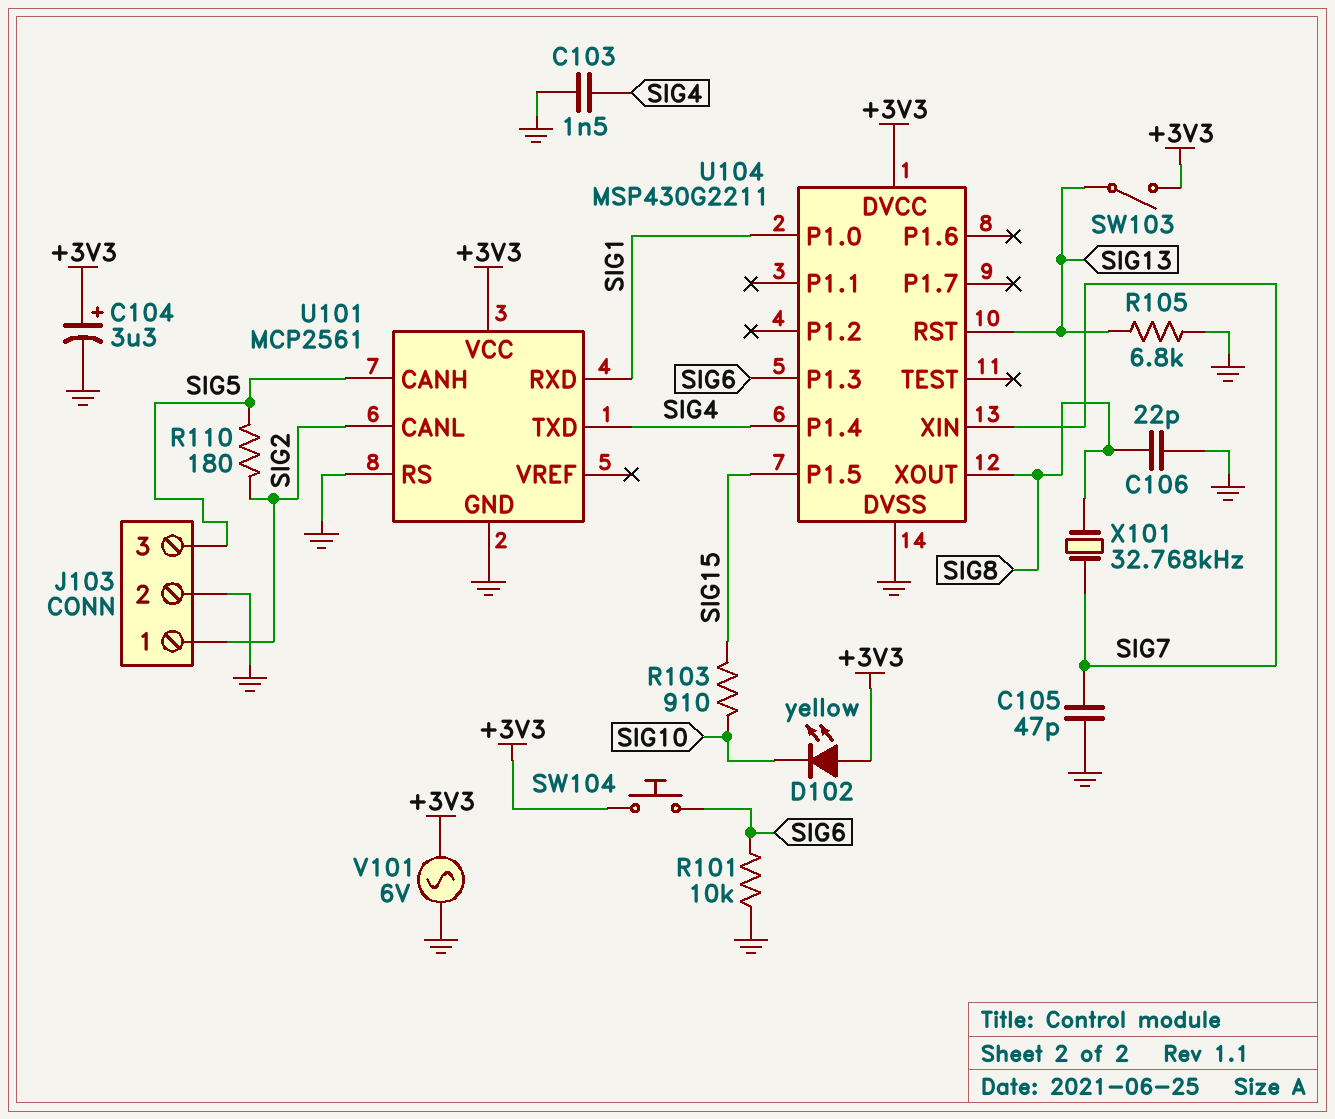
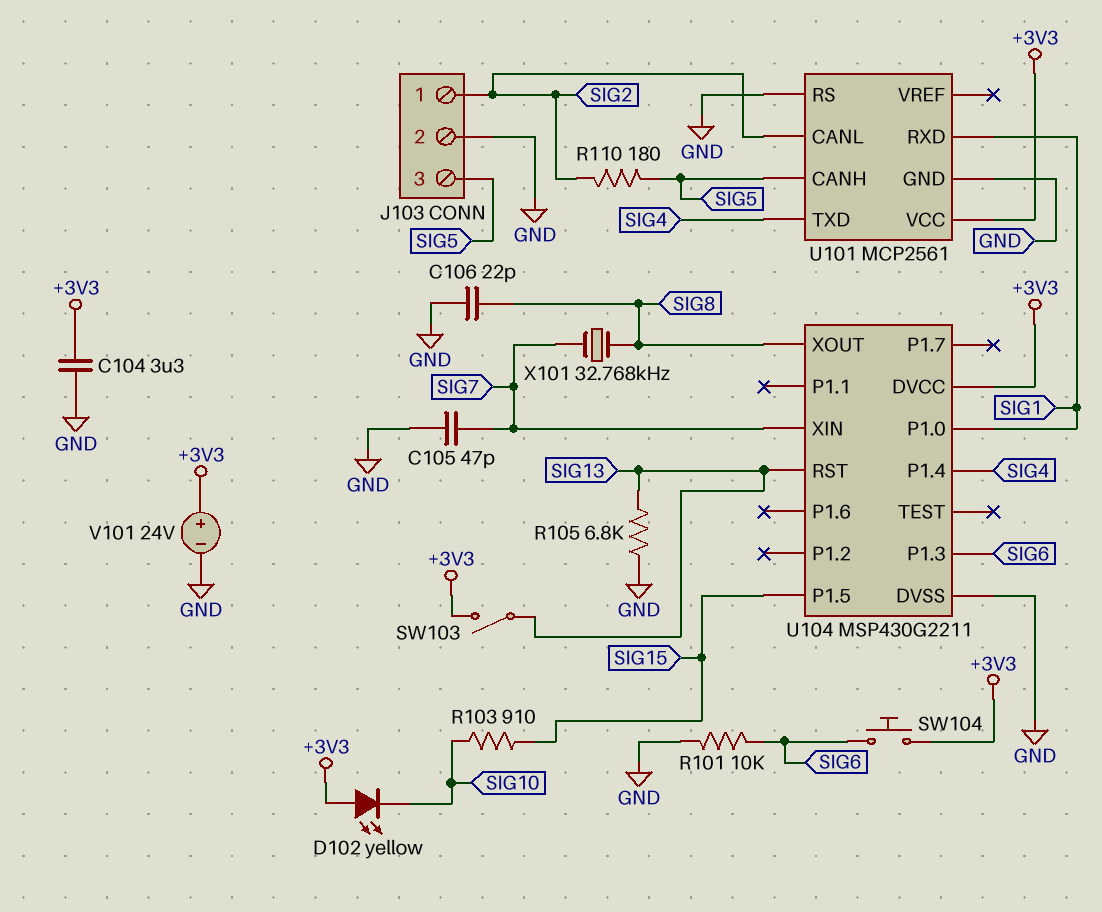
C103: 1.5nF (GND, SIG4) -> none
C104: 3.3uF (plus +3V3, minus GND) -> 3.3uF (+3V3, GND)
V101: AC 6V (+3V3, GND) -> 24V (plus +3V3, minus GND)

